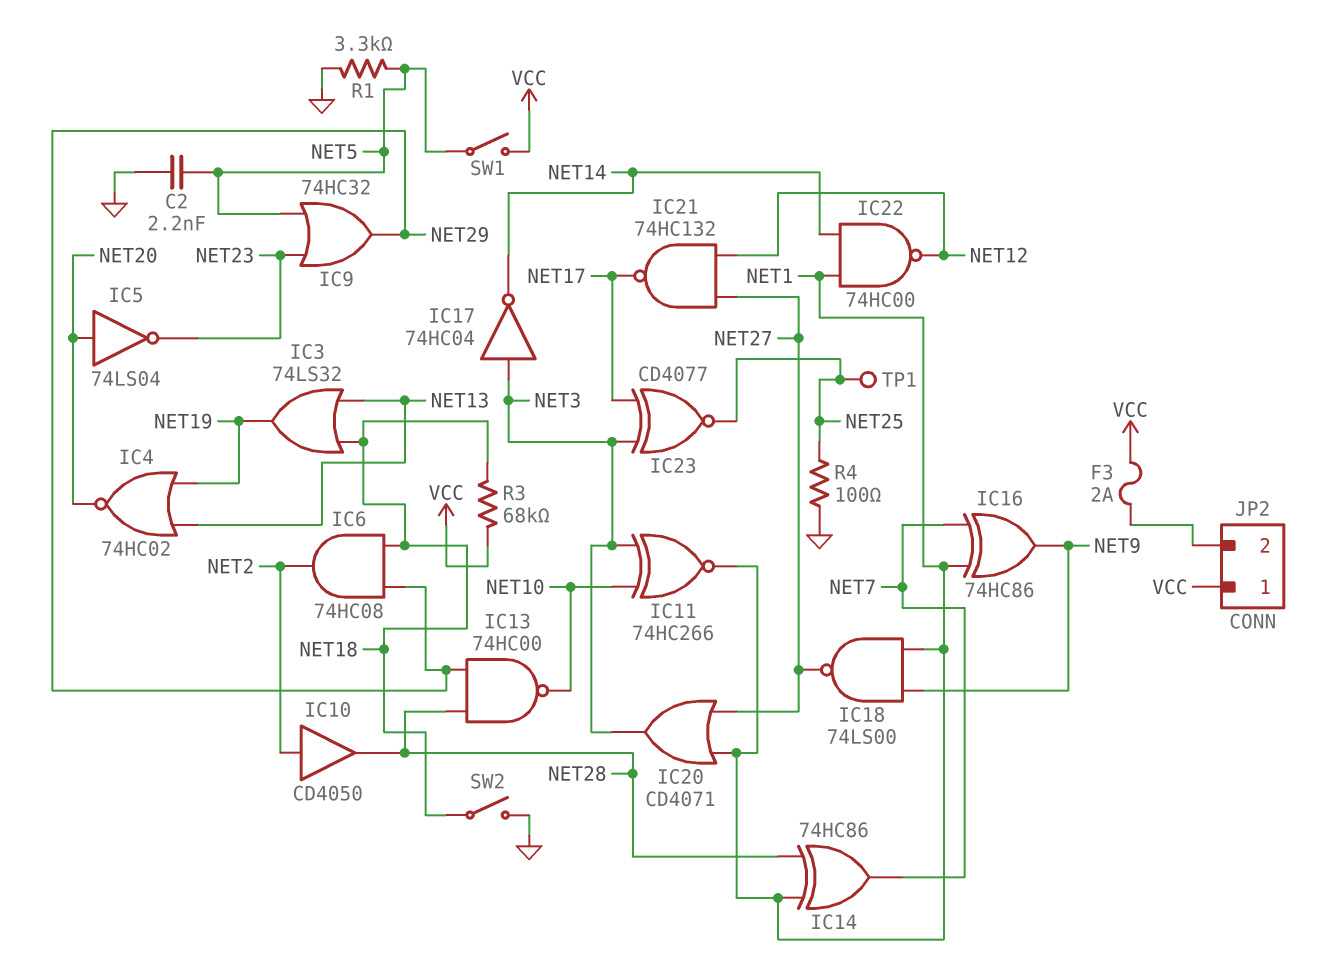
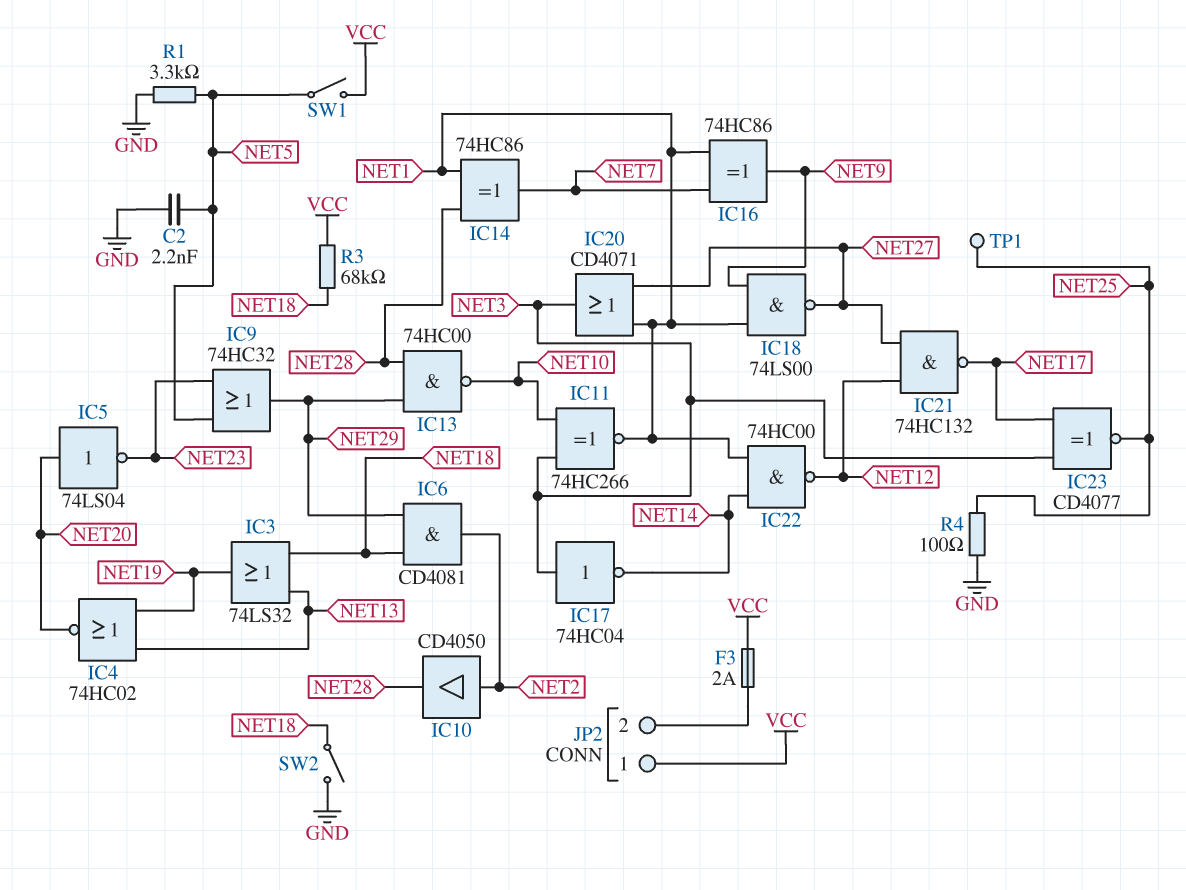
IC6: AND 74HC08 (in NET18, in NET29, out NET2) -> AND CD4081 (in NET18, in NET29, out NET2)

